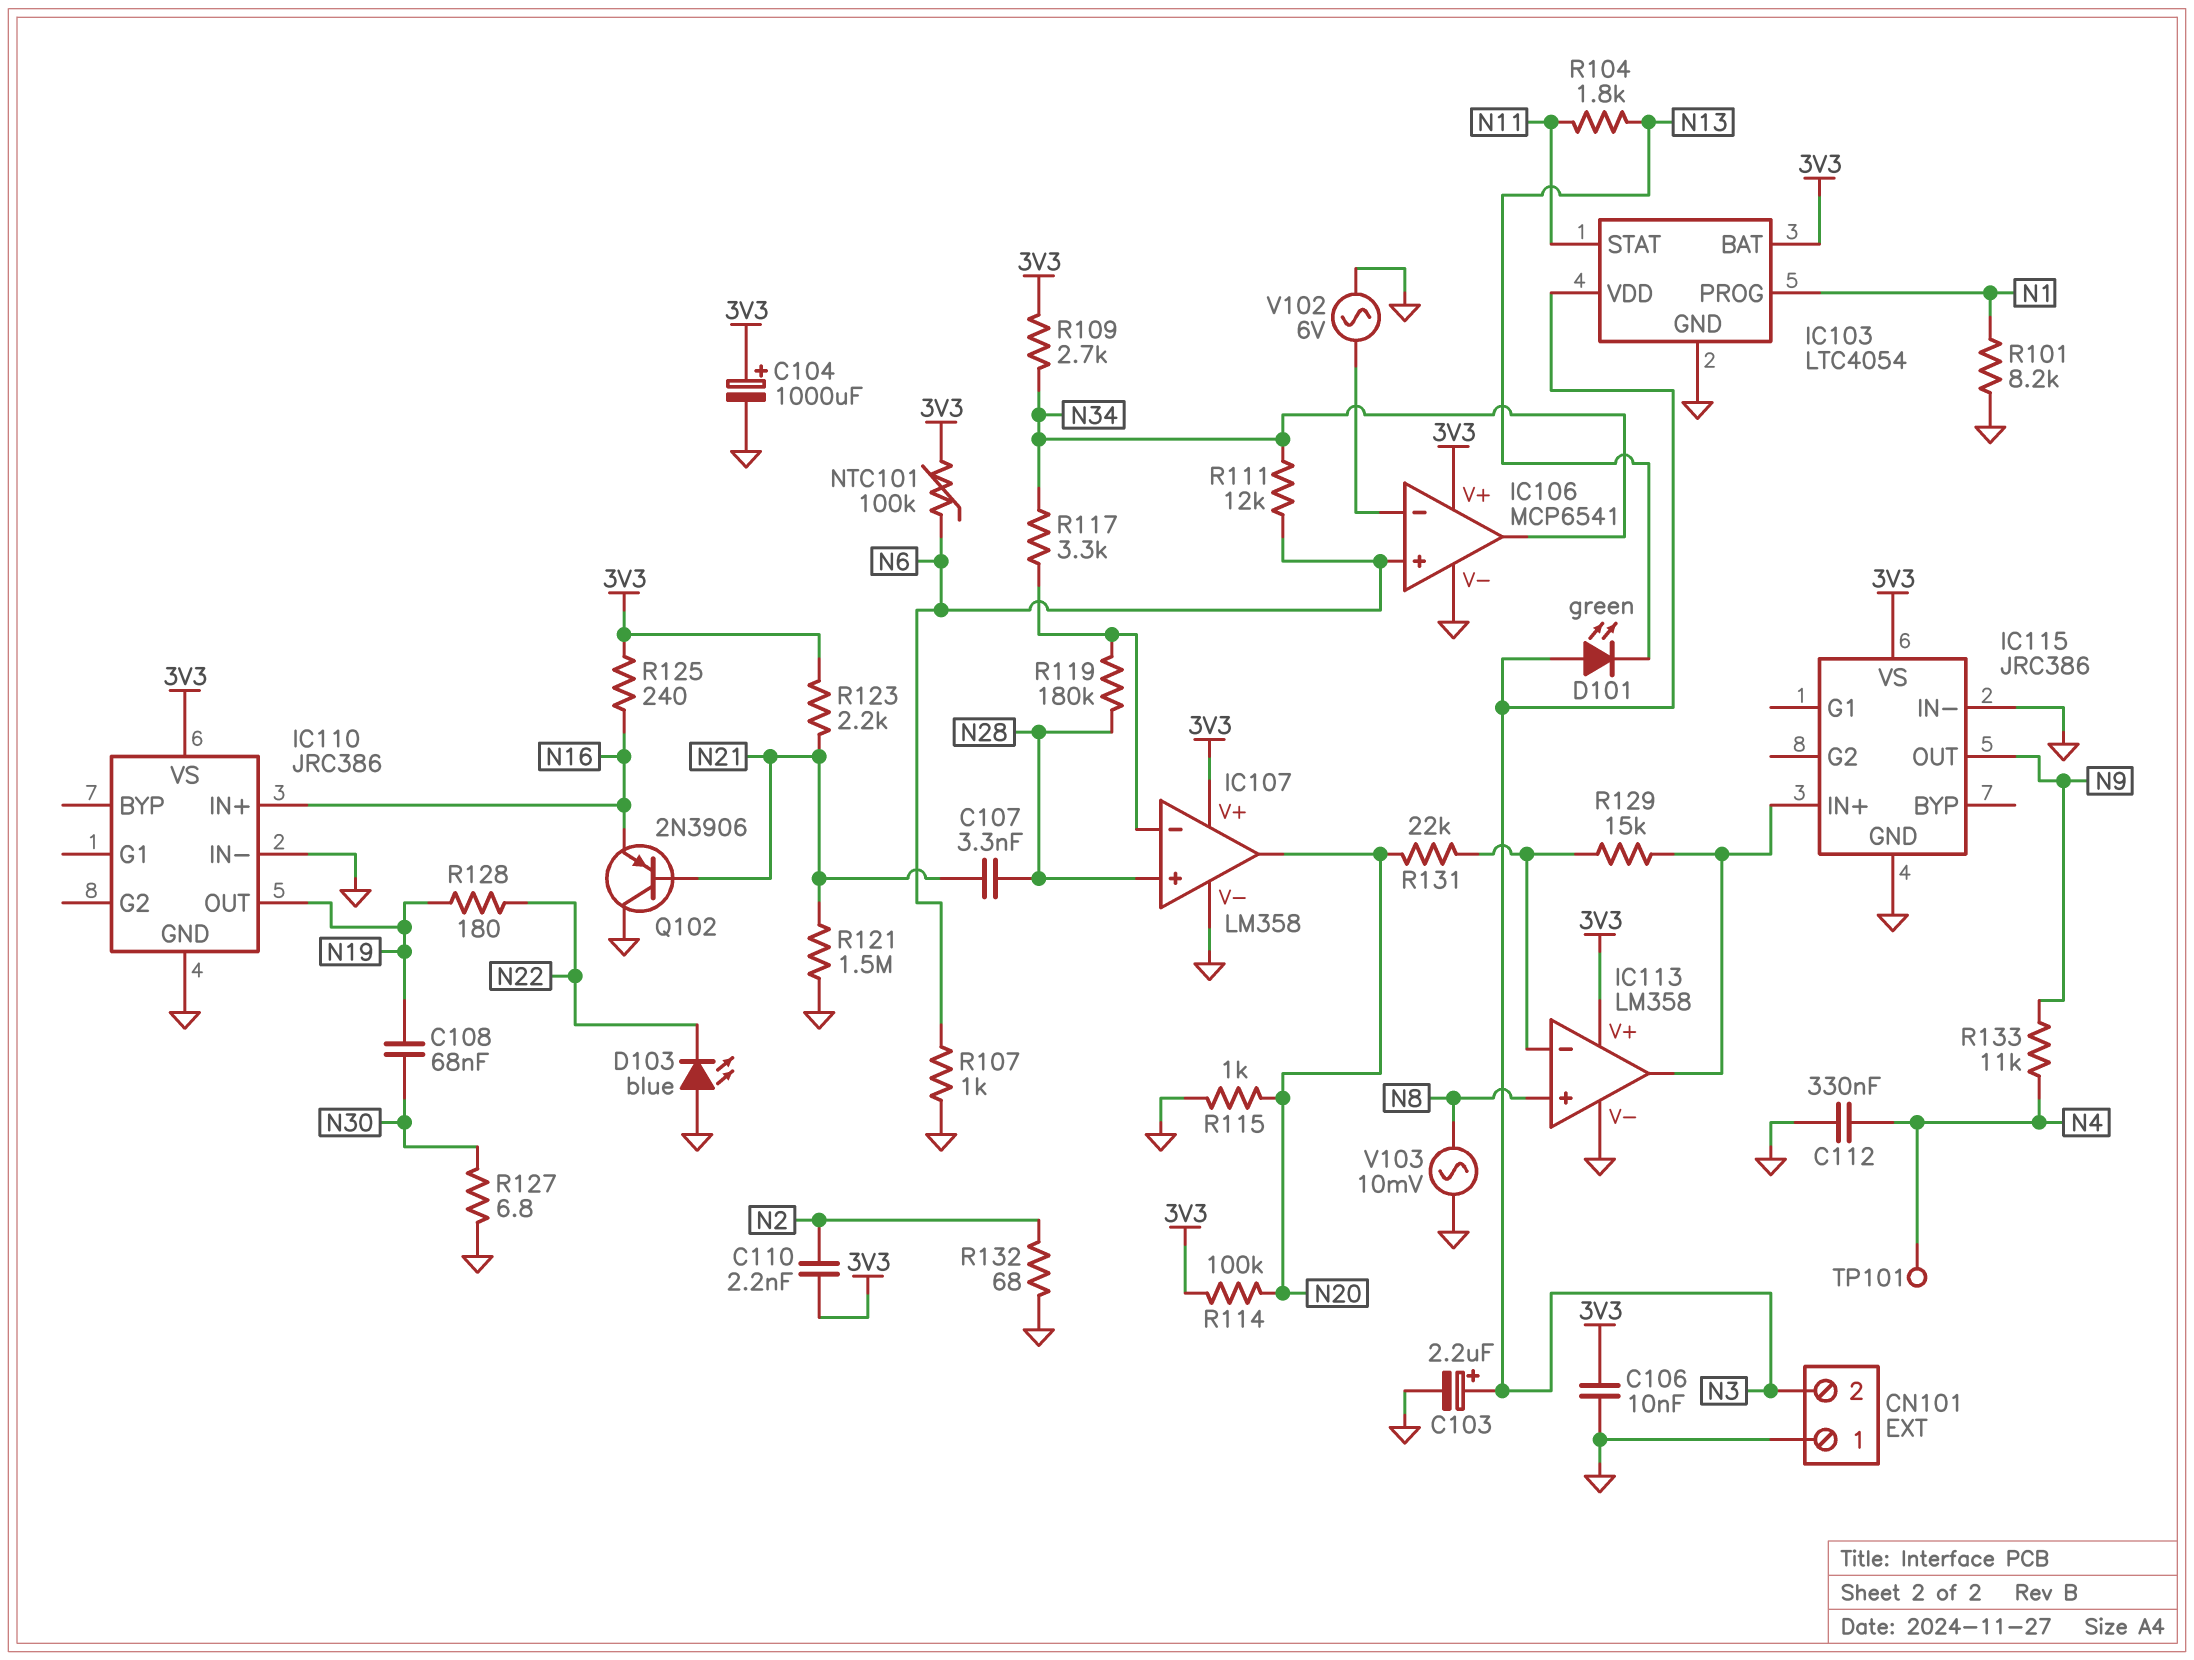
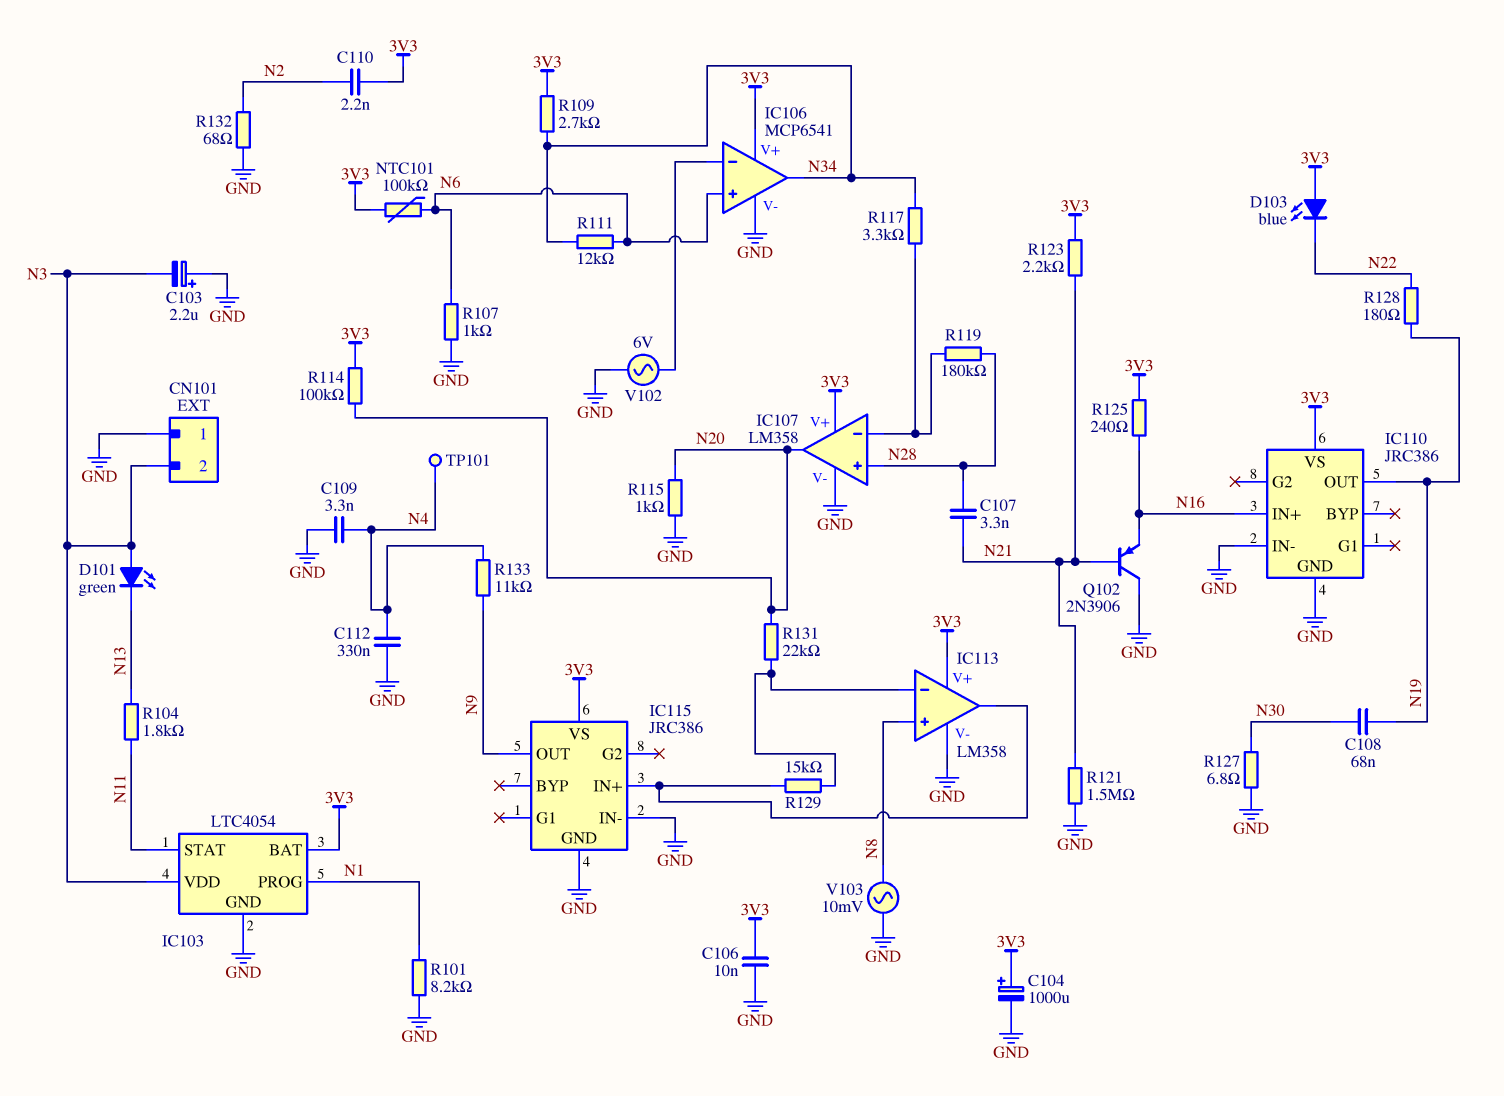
C103: 2.2uF (plus N3, minus GND) -> 2.2uF (plus GND, minus N3)
C109: none -> 3.3nF (GND, N4)
D103: LED blue (A GND, K N22) -> LED blue (A 3V3, K N22)

